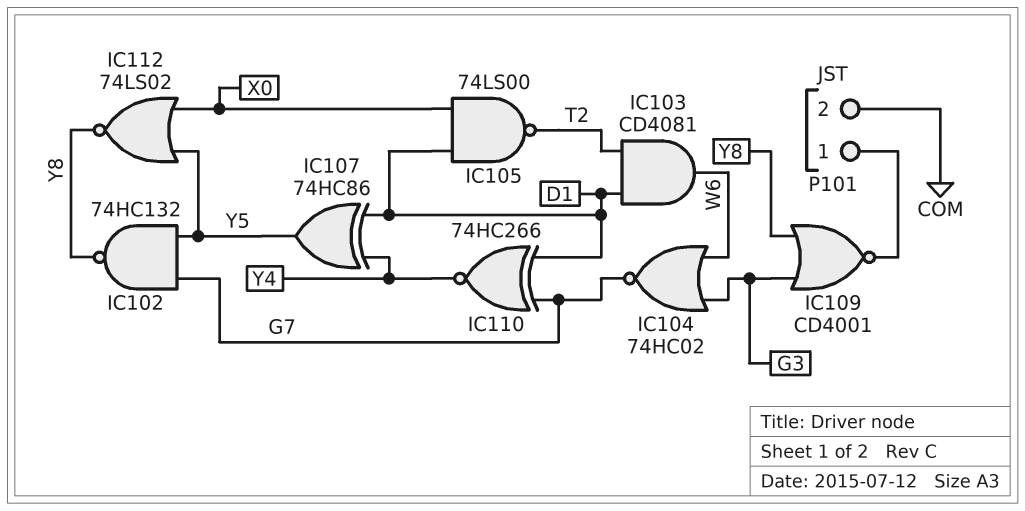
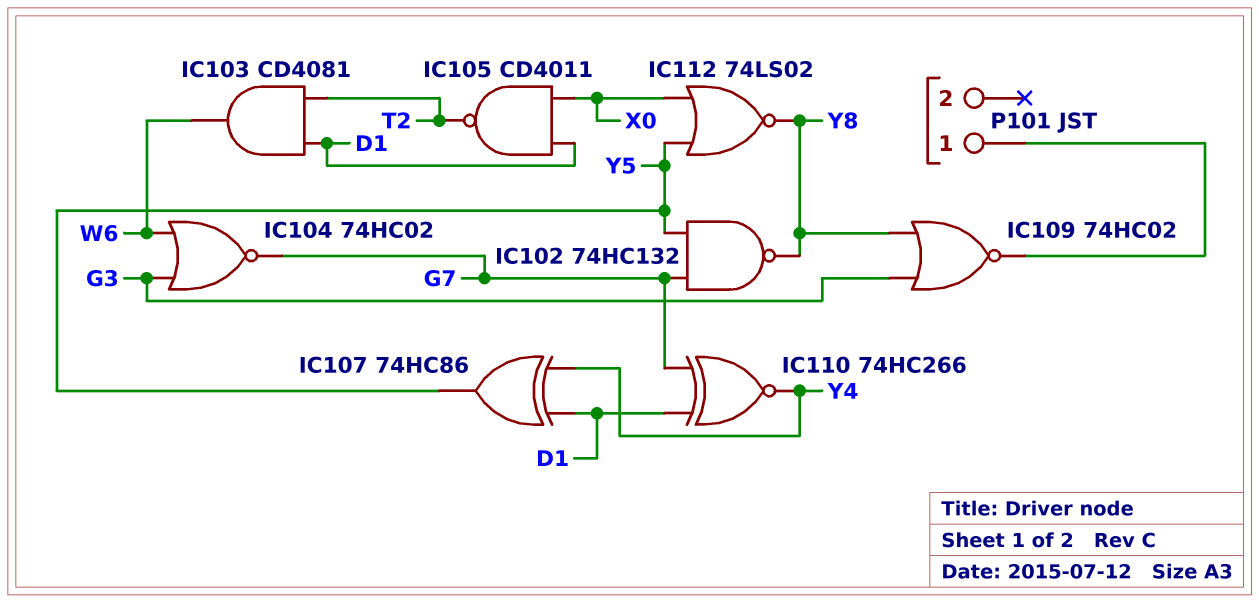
IC105: NAND 74LS00 (in D1, in X0, out T2) -> NAND CD4011 (in D1, in X0, out T2)
IC109: NOR CD4001 (in G3, in Y8, out P101/1) -> NOR 74HC02 (in G3, in Y8, out P101/1)
P101 pin 2: COM -> none

